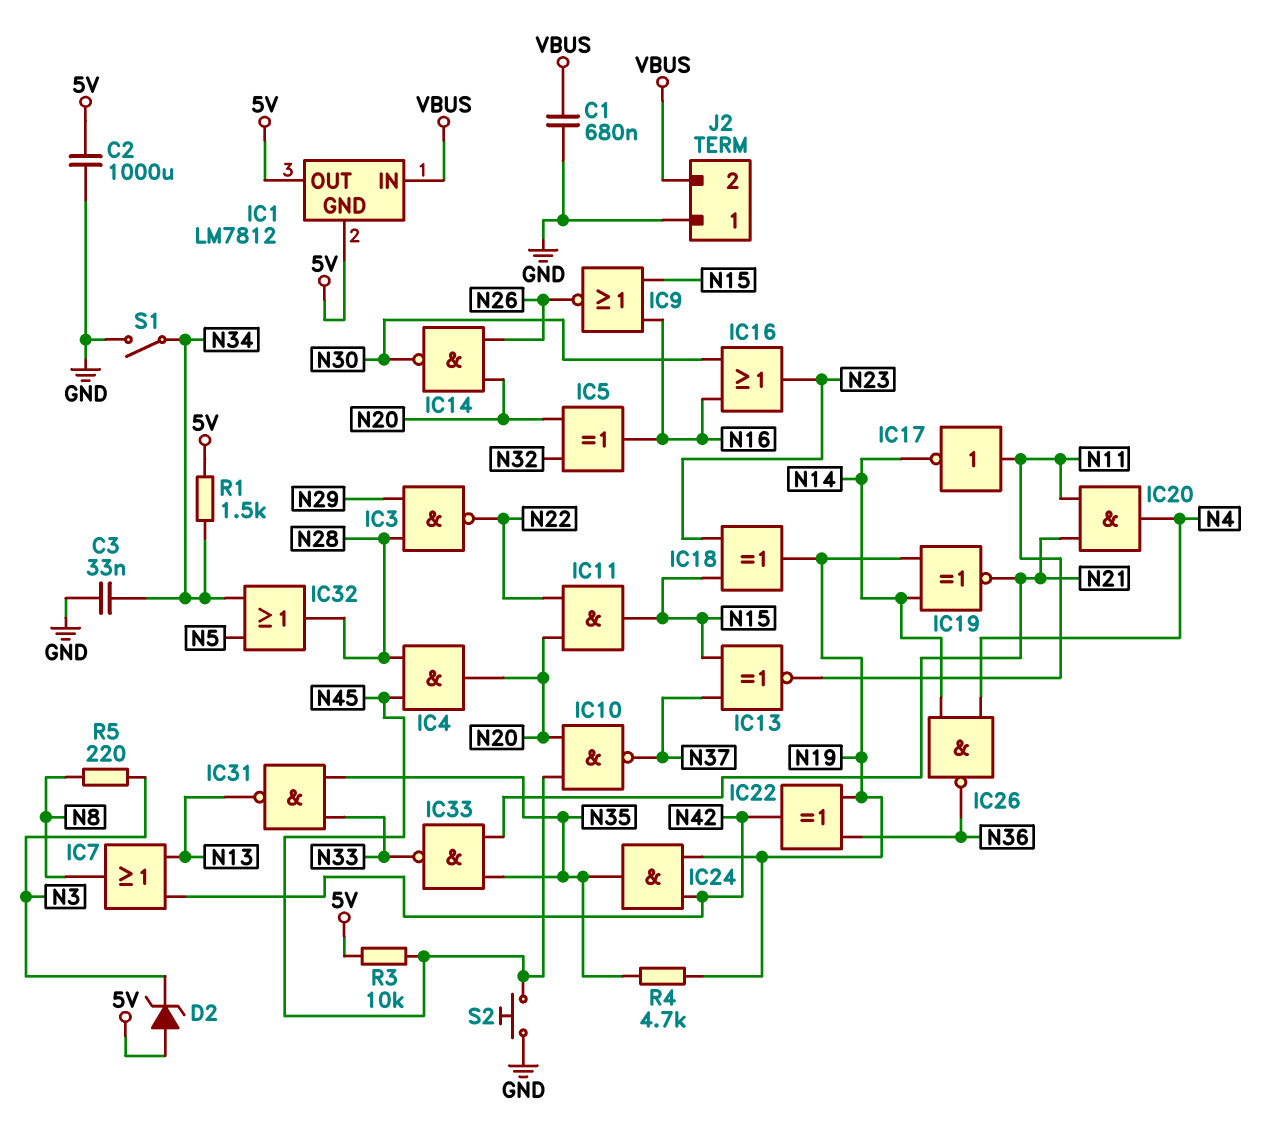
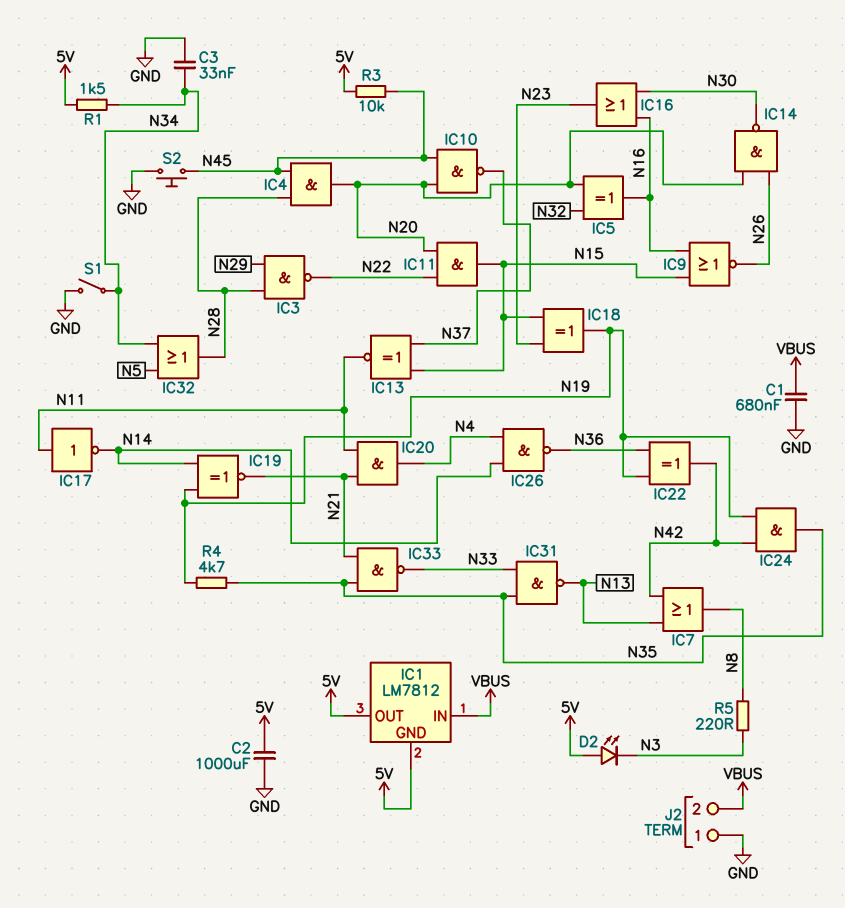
D2: zener (A 5V, K N3) -> LED (A 5V, K N3)

